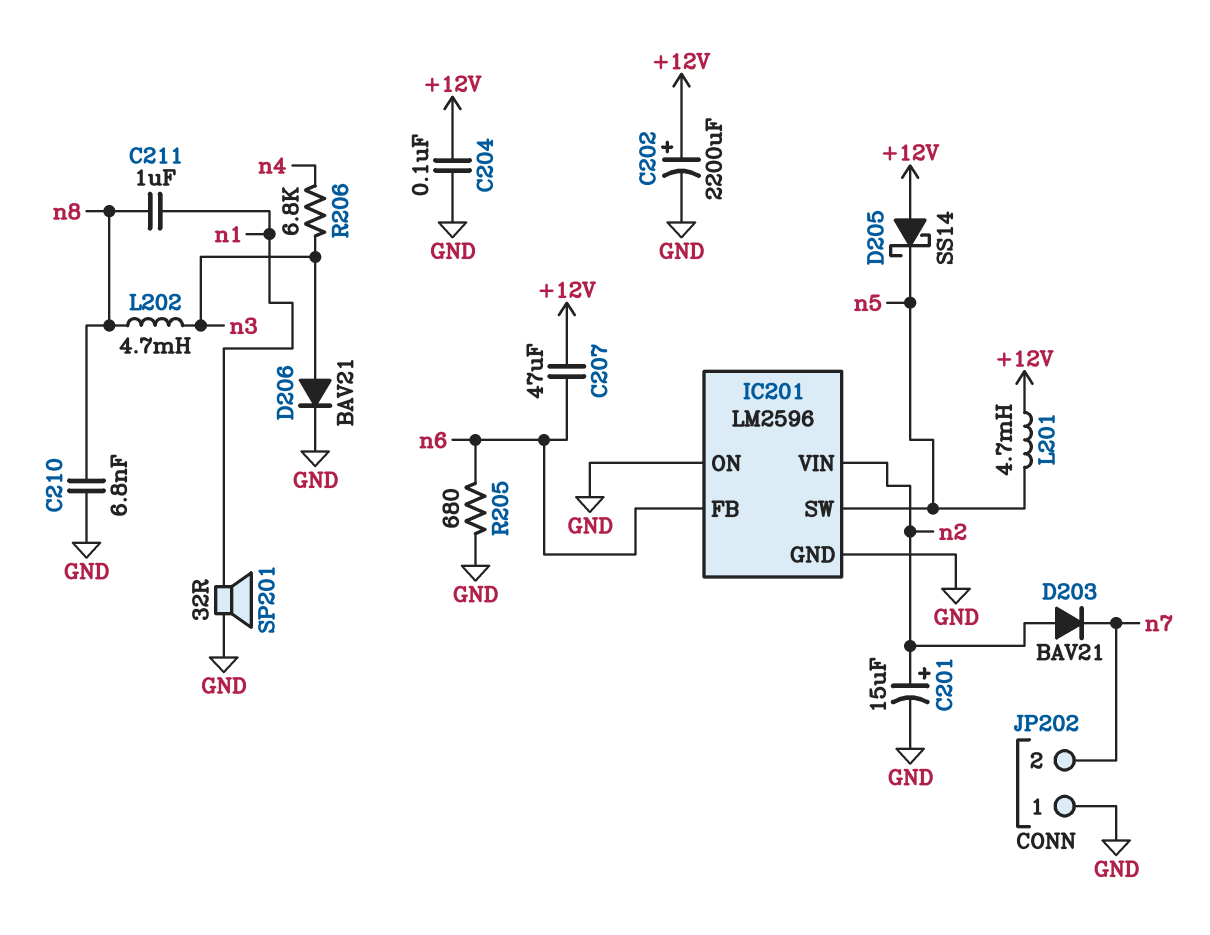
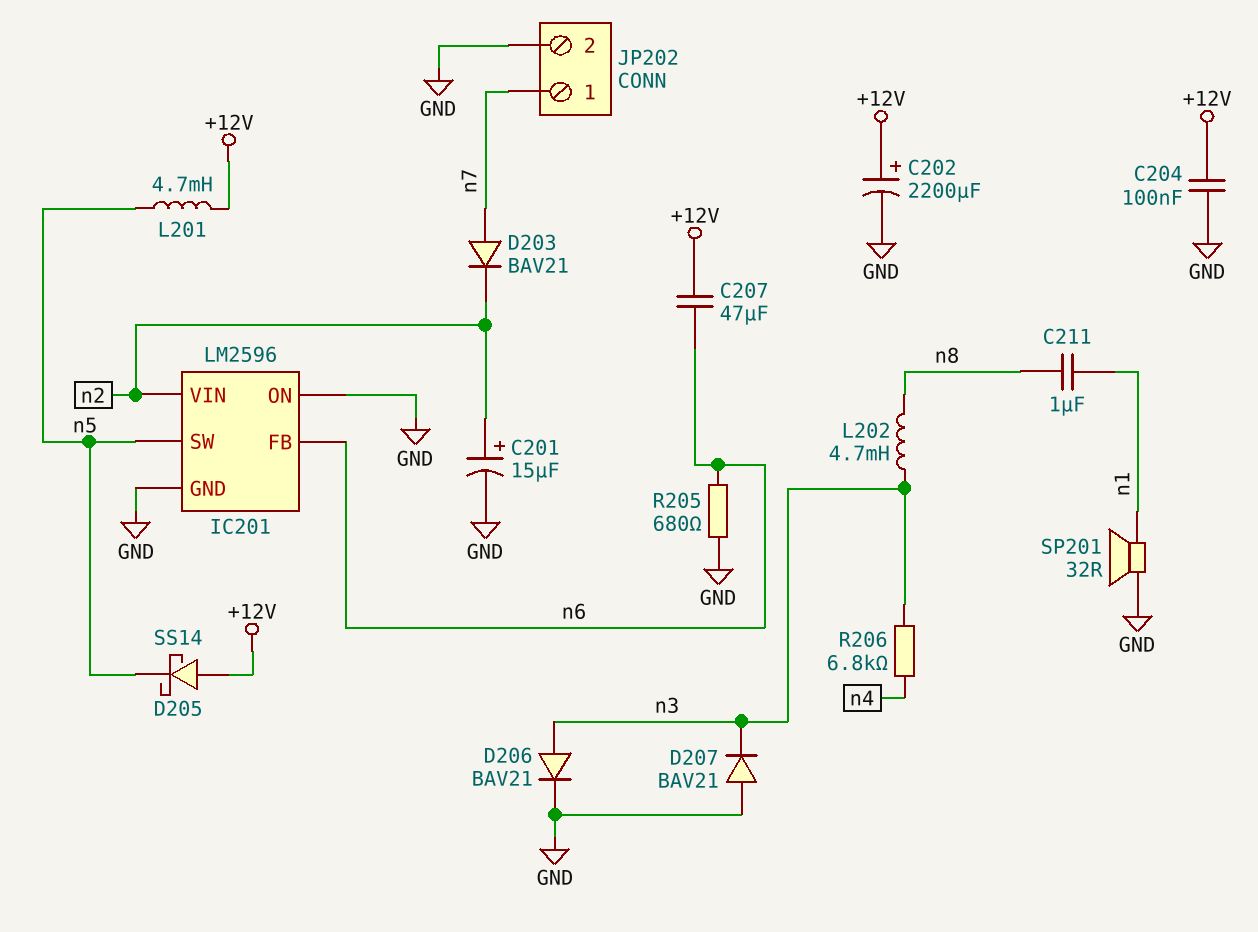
C210: 6.8nF (GND, n8) -> none
D203: diode BAV21 (A n2, K n7) -> diode BAV21 (A n7, K n2)
D207: none -> diode BAV21 (A GND, K n3)
JP202 pin 1: GND -> n7
JP202 pin 2: n7 -> GND

